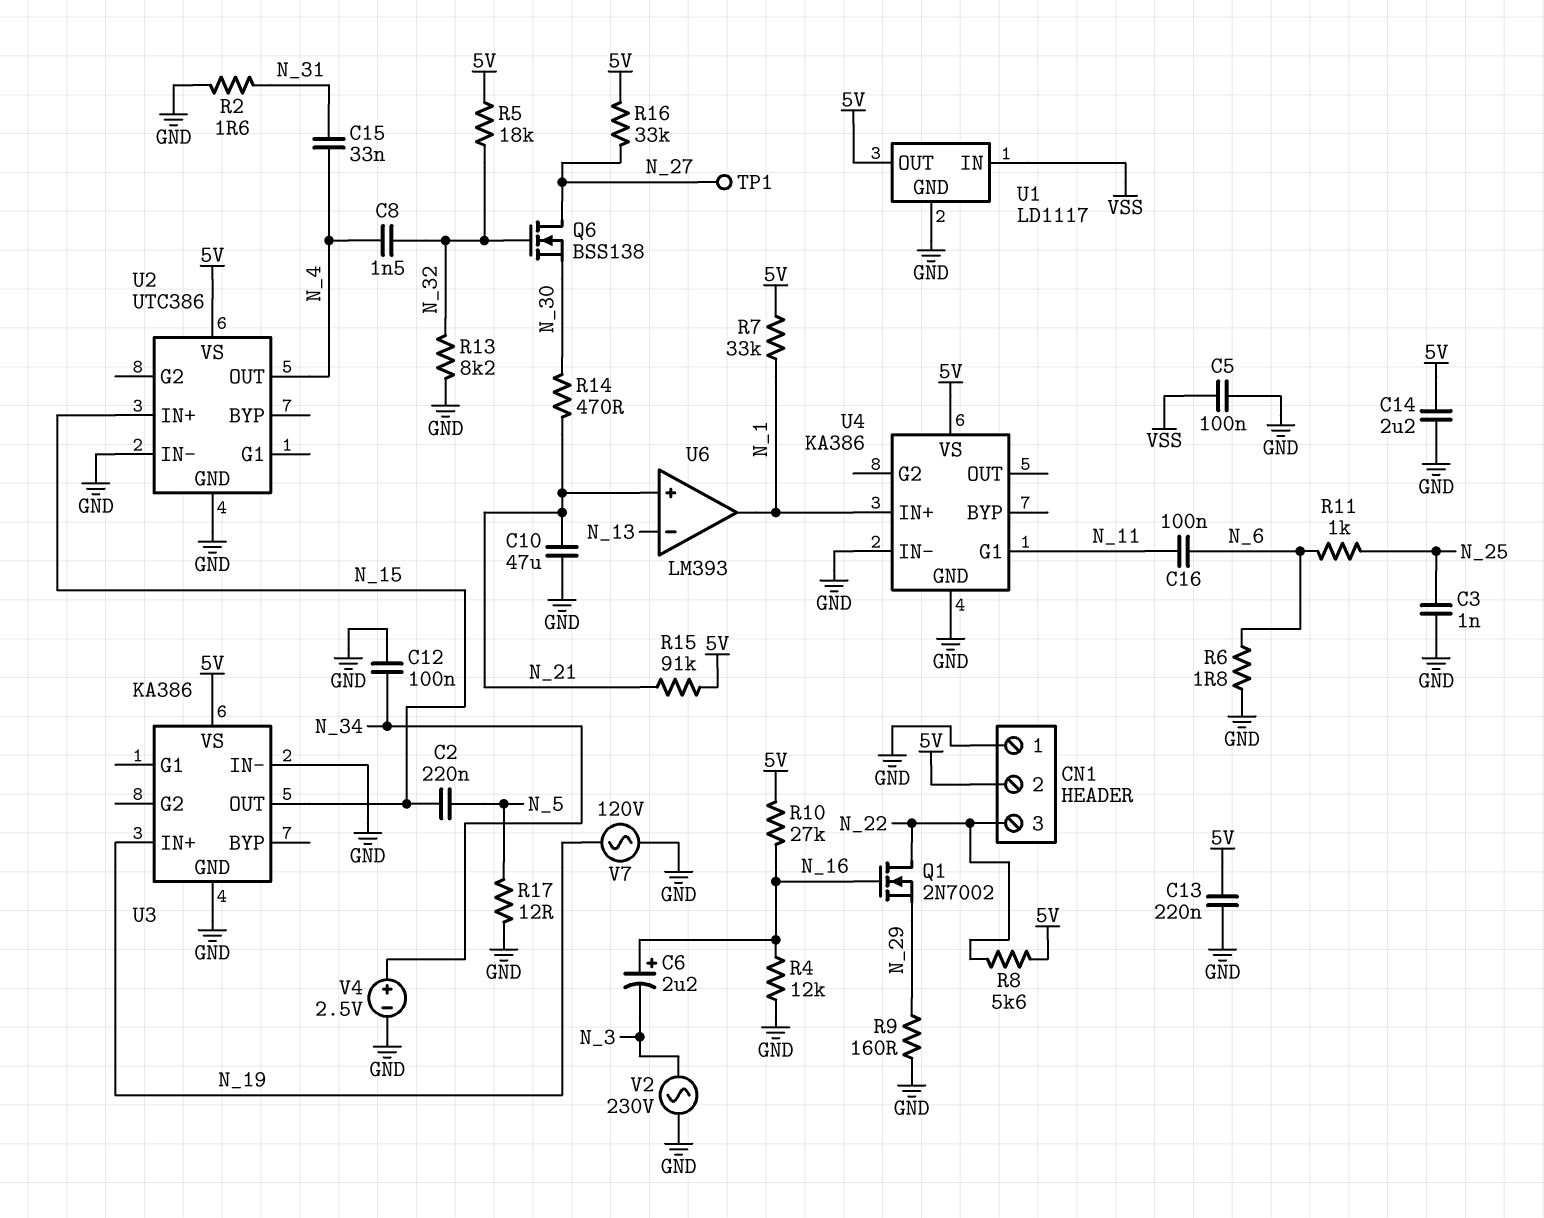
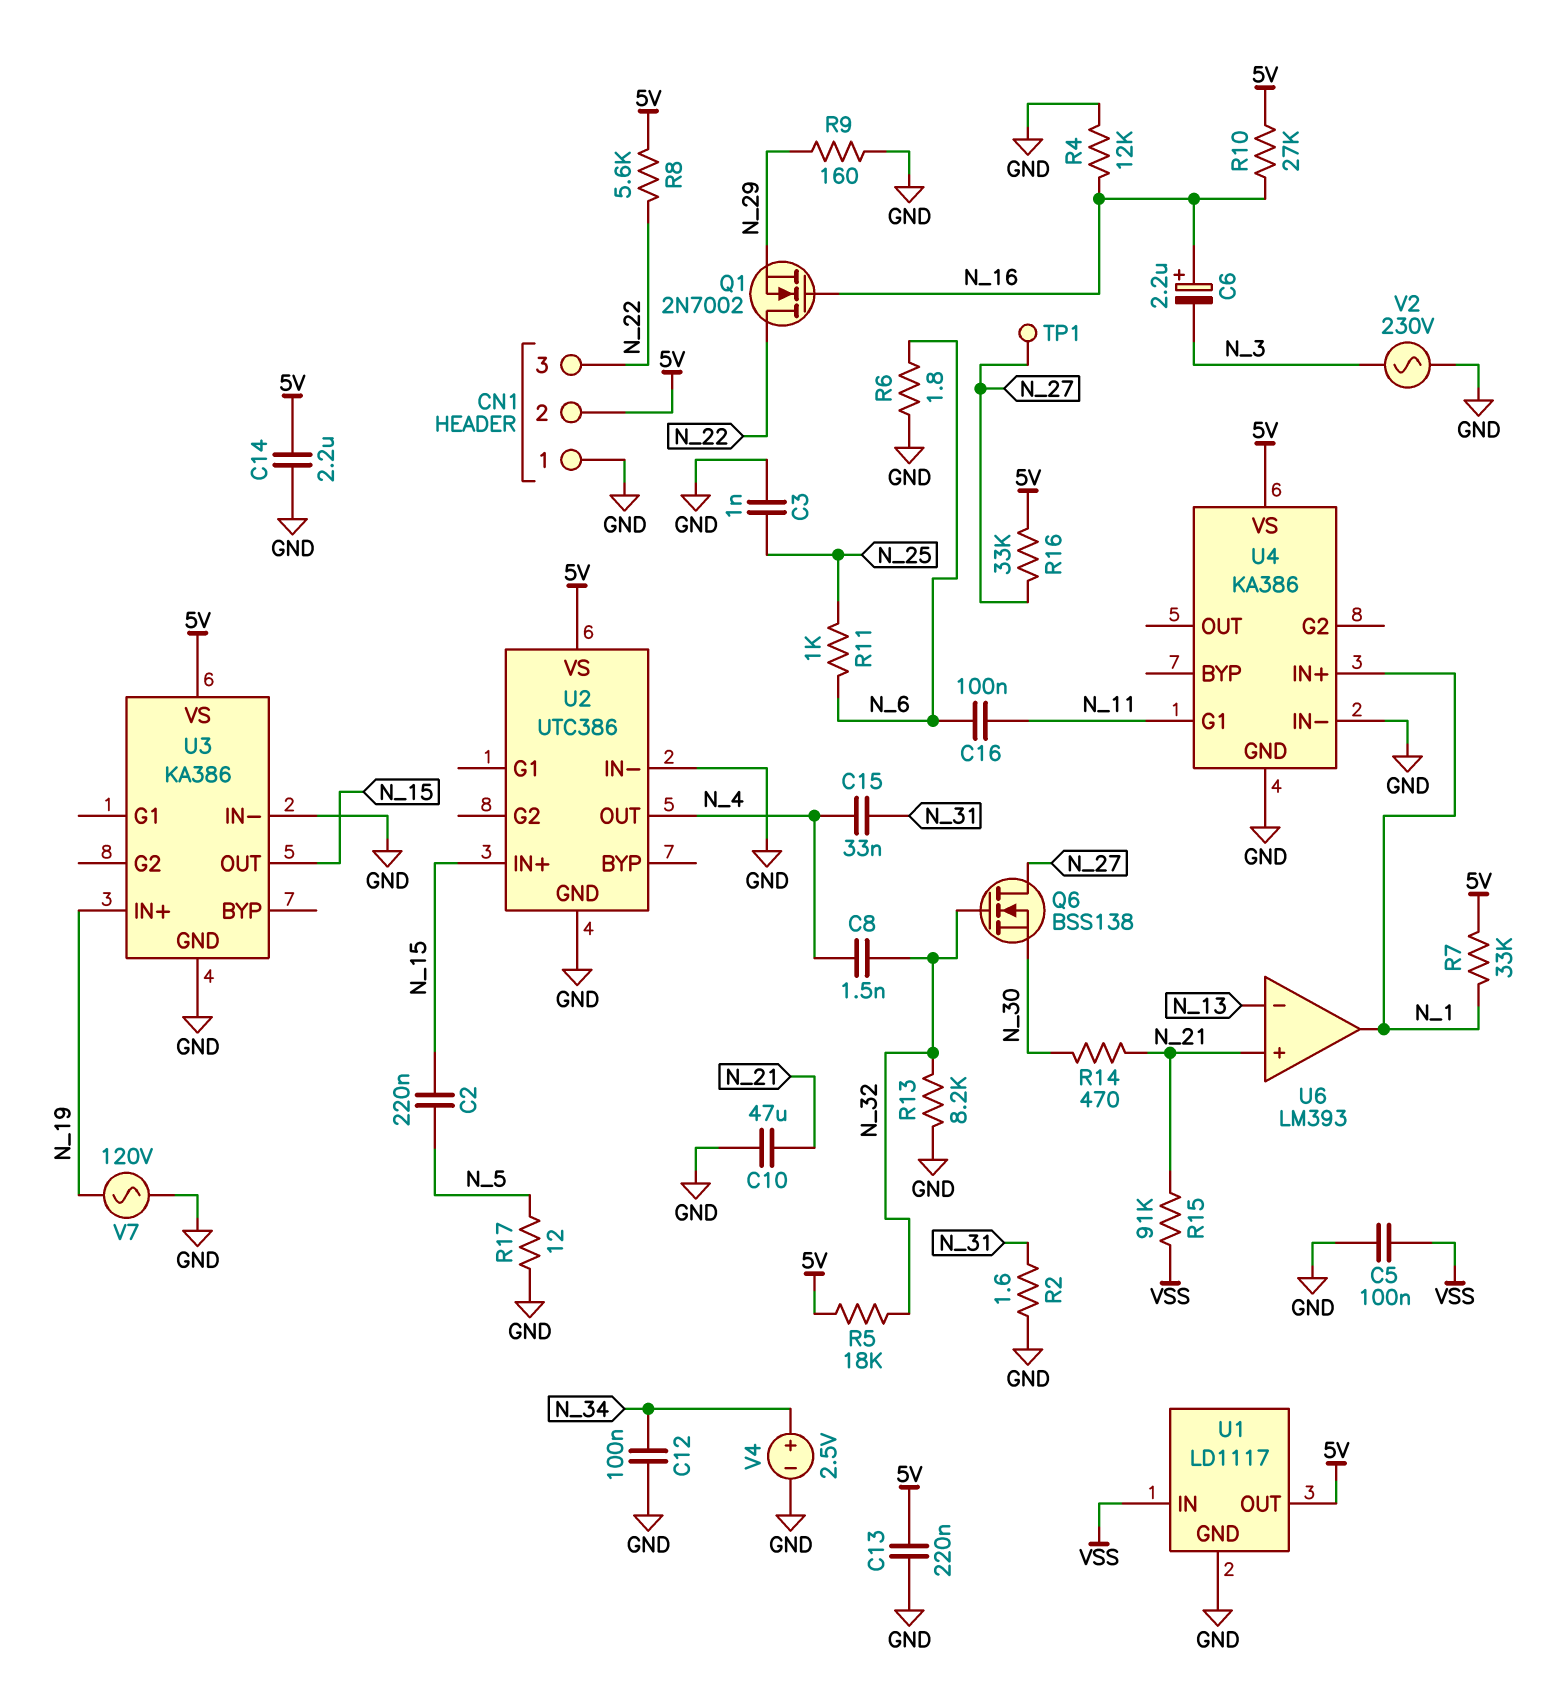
R15: 91k (5V, N_21) -> 91k (N_21, VSS)

